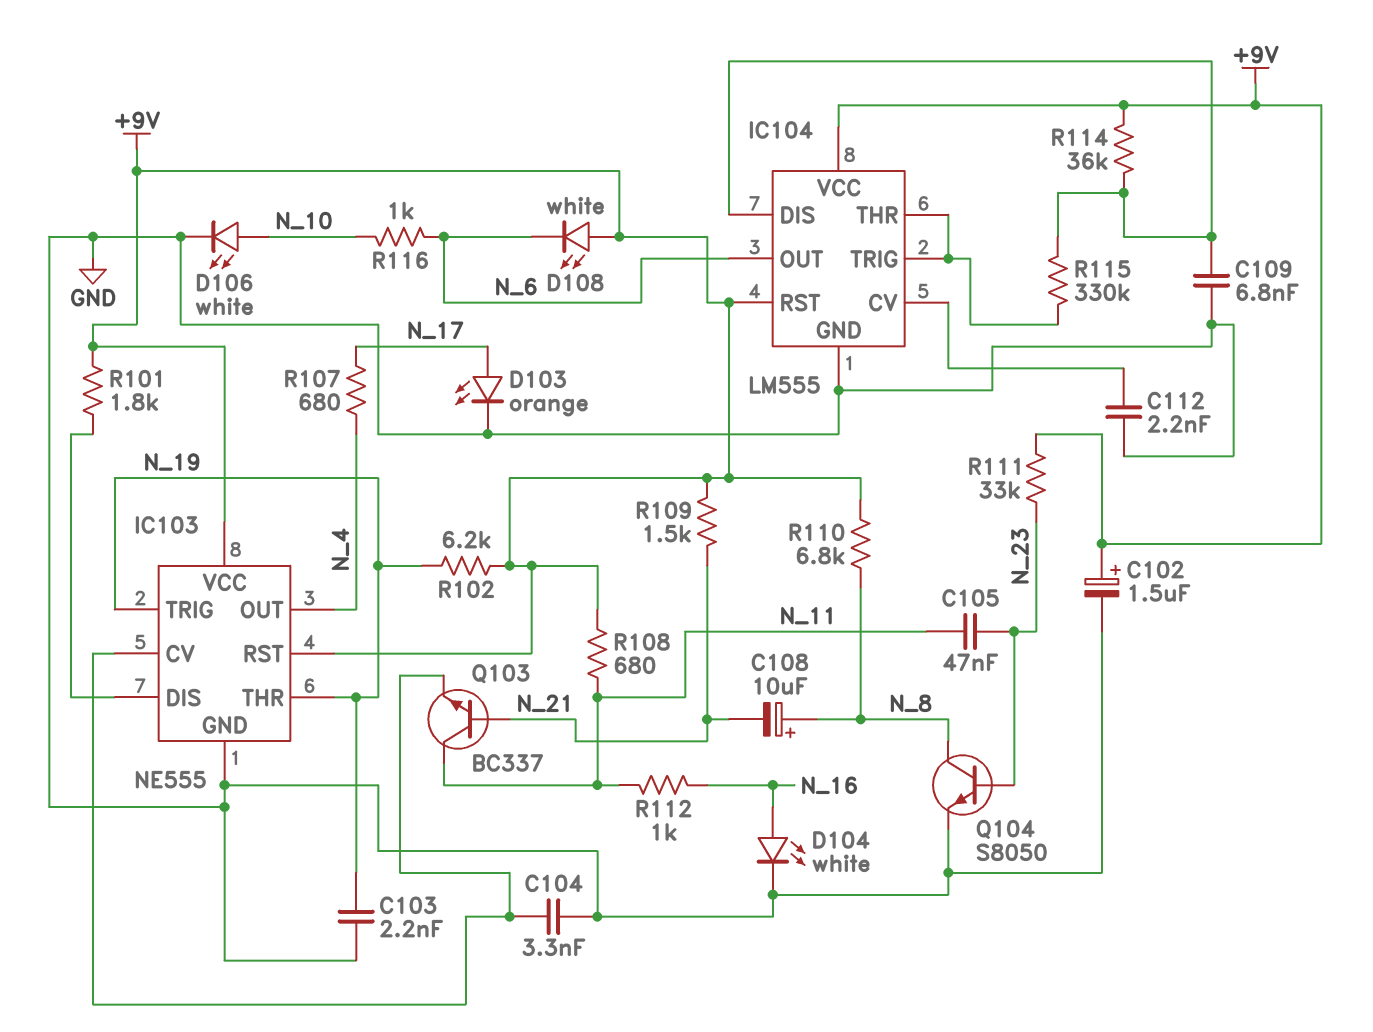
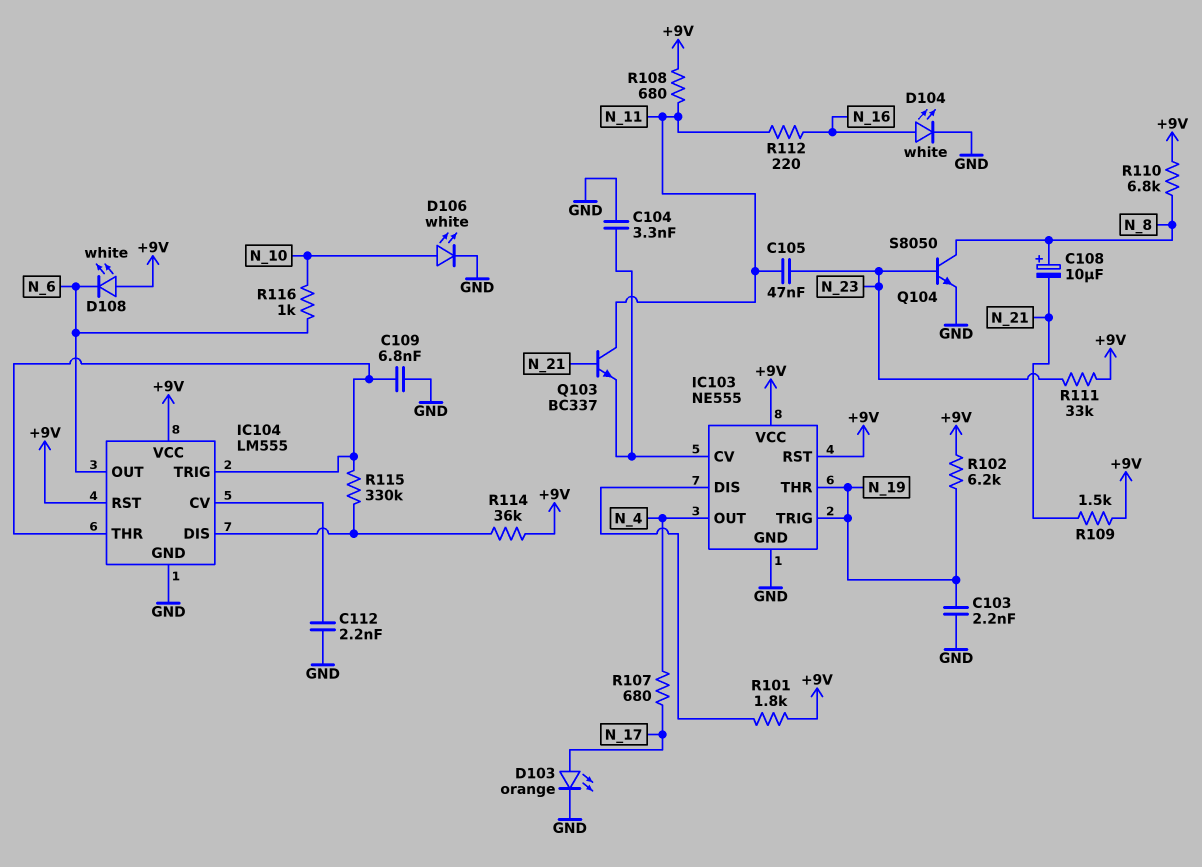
C102: 1.5uF (plus +9V, minus GND) -> none
C109: 6.8nF (GND, IC104/DIS) -> 6.8nF (GND, IC104/THR)
R112: 1k (N_11, N_16) -> 220 (N_11, N_16)

